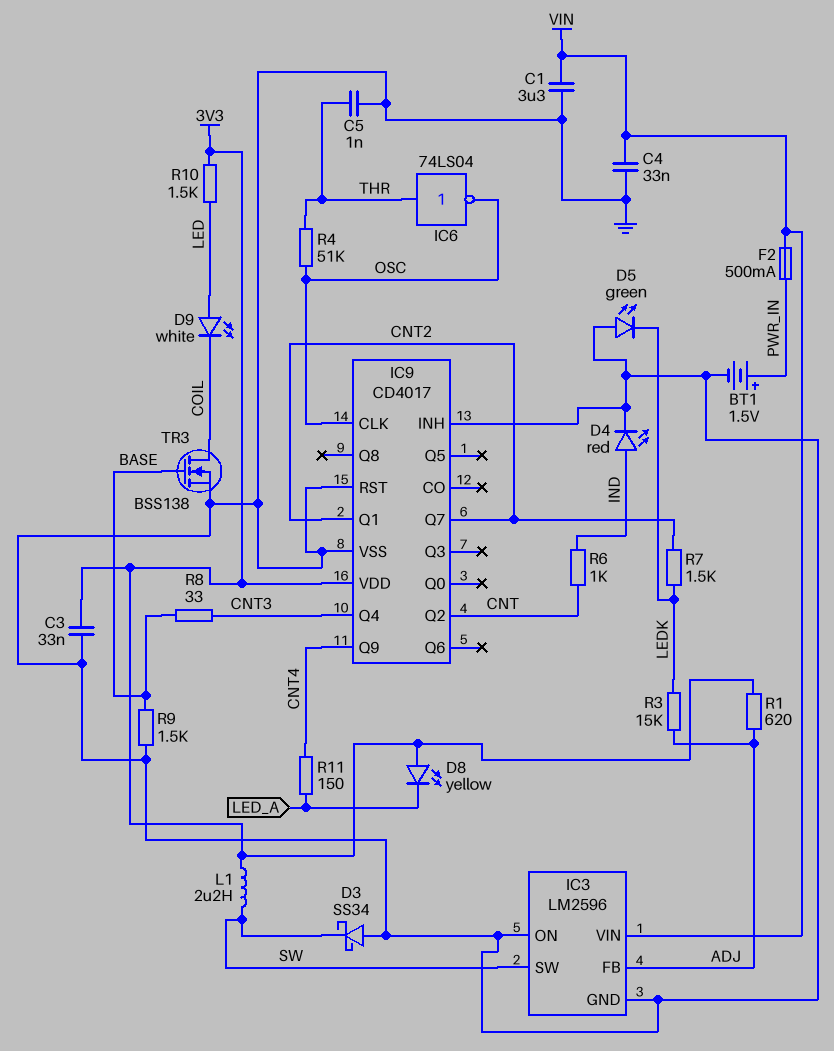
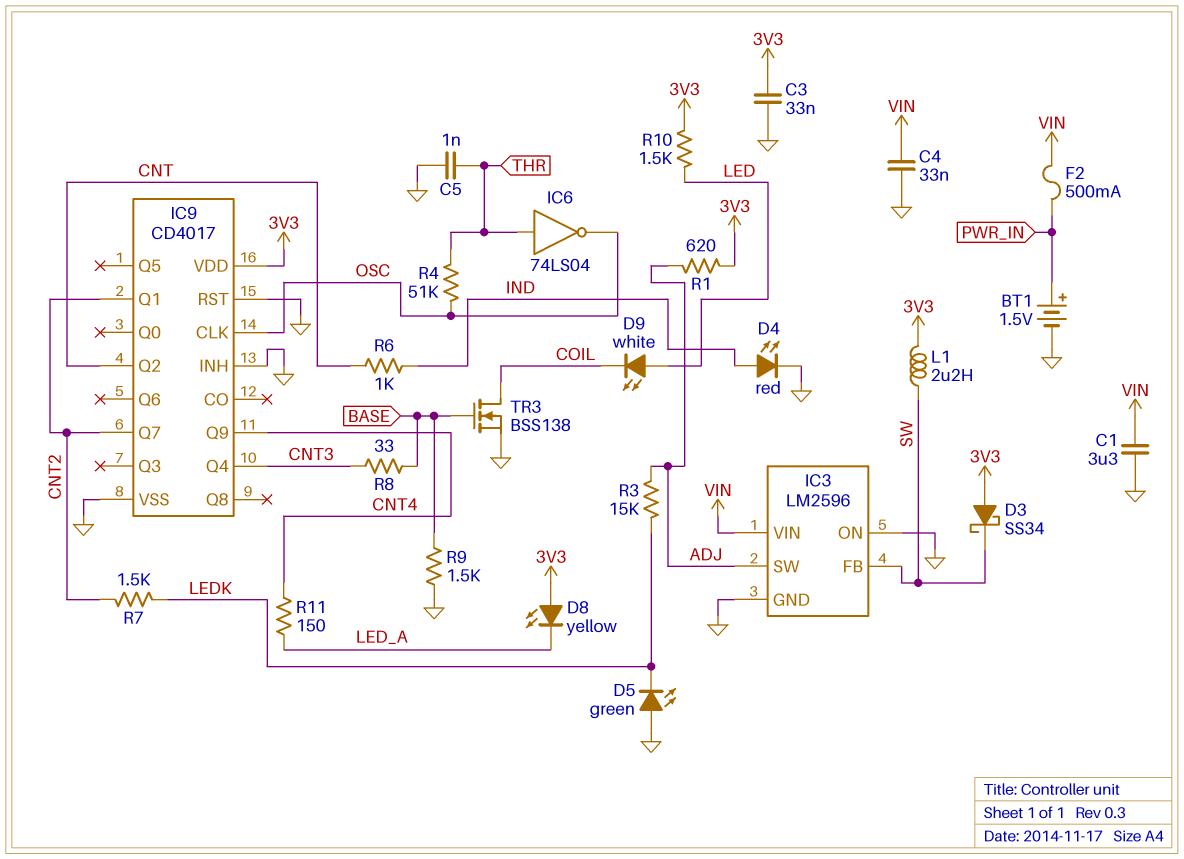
D3: schottky SS34 (A GND, K SW) -> schottky SS34 (A 3V3, K SW)
IC3 pin FB: ADJ -> SW
IC3 pin SW: SW -> ADJ

